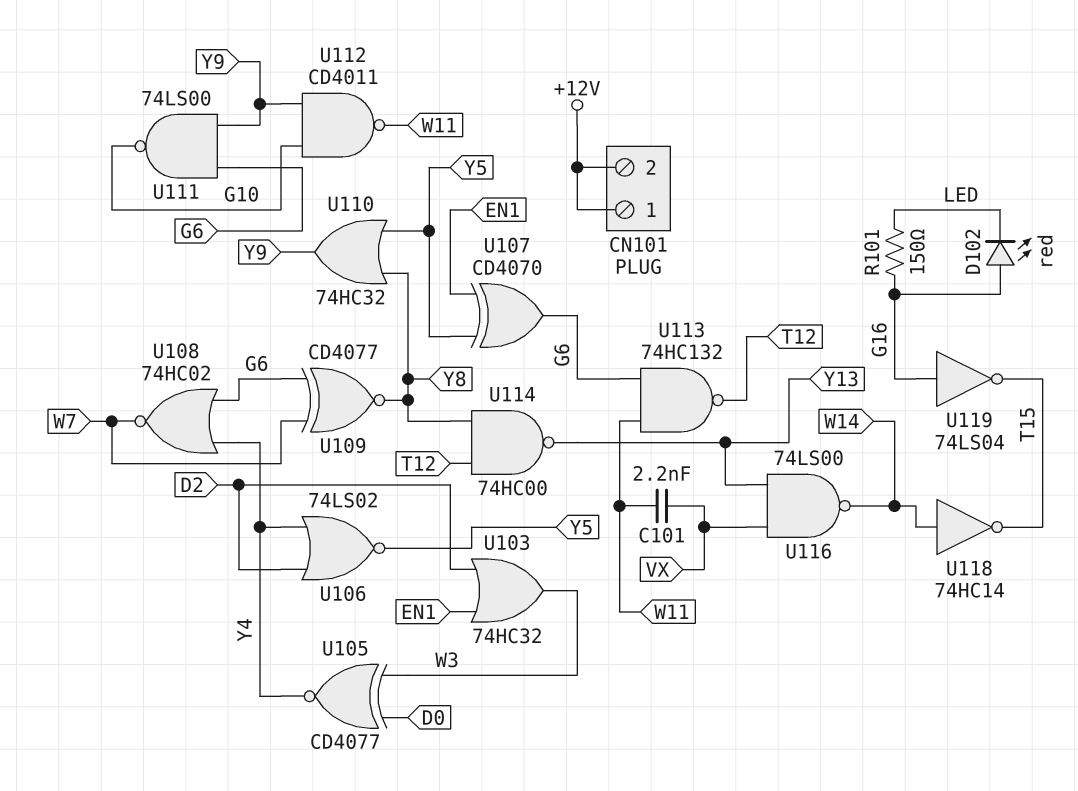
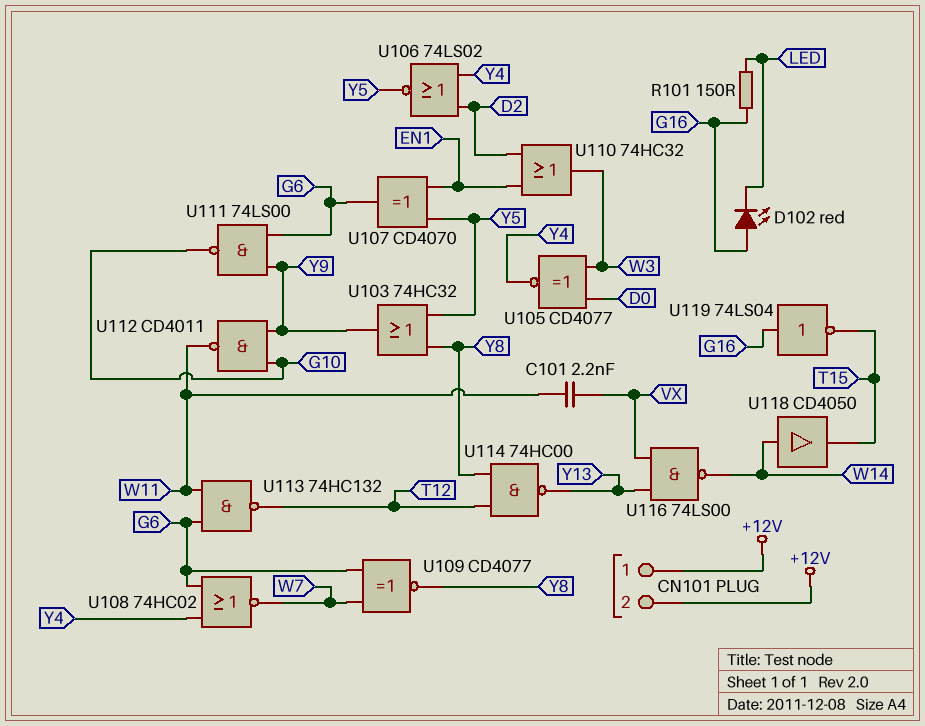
U103: OR 74HC32 (in D2, in EN1, out W3) -> OR 74HC32 (in Y5, in Y8, out Y9)
U110: OR 74HC32 (in Y5, in Y8, out Y9) -> OR 74HC32 (in D2, in EN1, out W3)
U118: NOT 74HC14 (in W14, out T15) -> buffer CD4050 (in W14, out T15)

